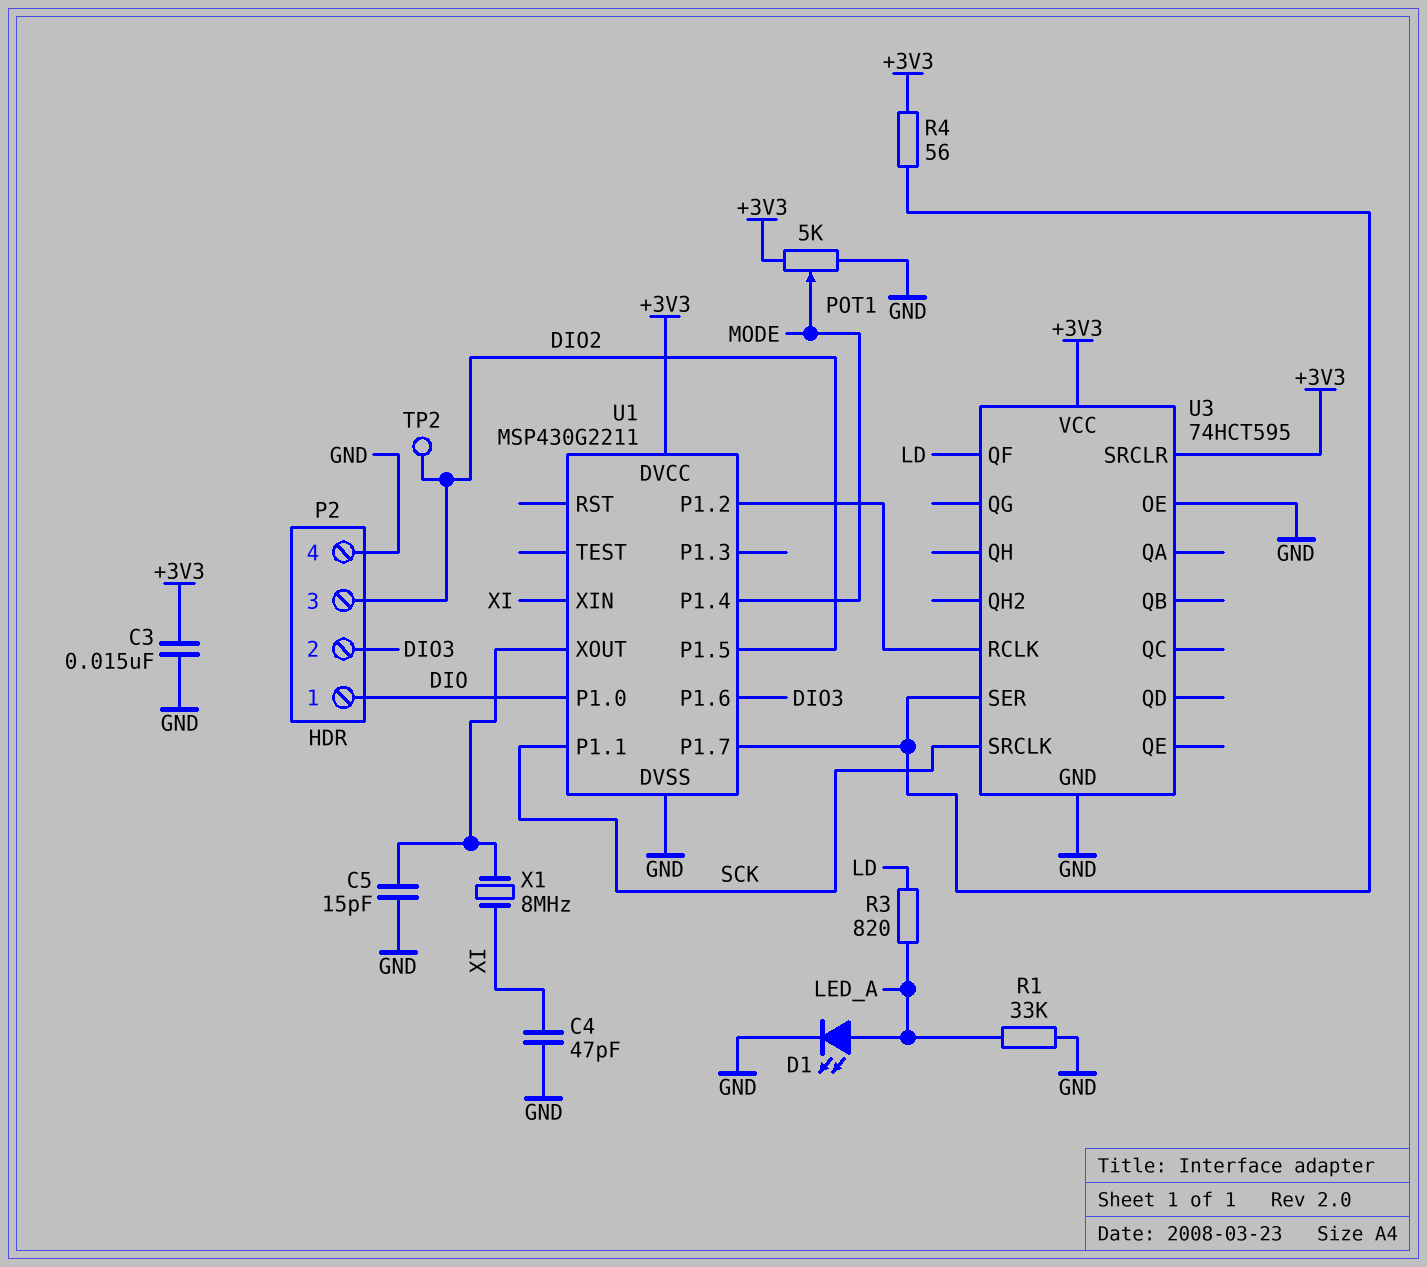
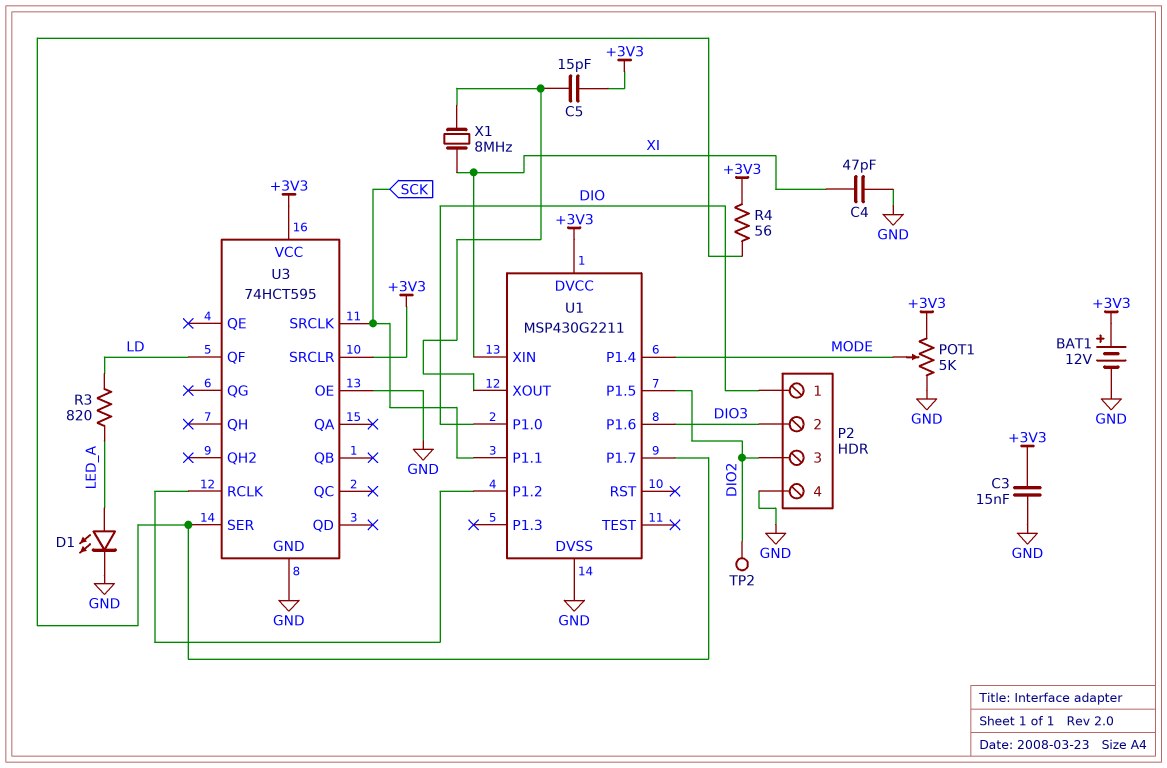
BAT1: none -> 12V (plus +3V3, minus GND)
C5: 15pF (GND, U1/XOUT) -> 15pF (+3V3, U1/XOUT)
R1: 33k (GND, LED_A) -> none

